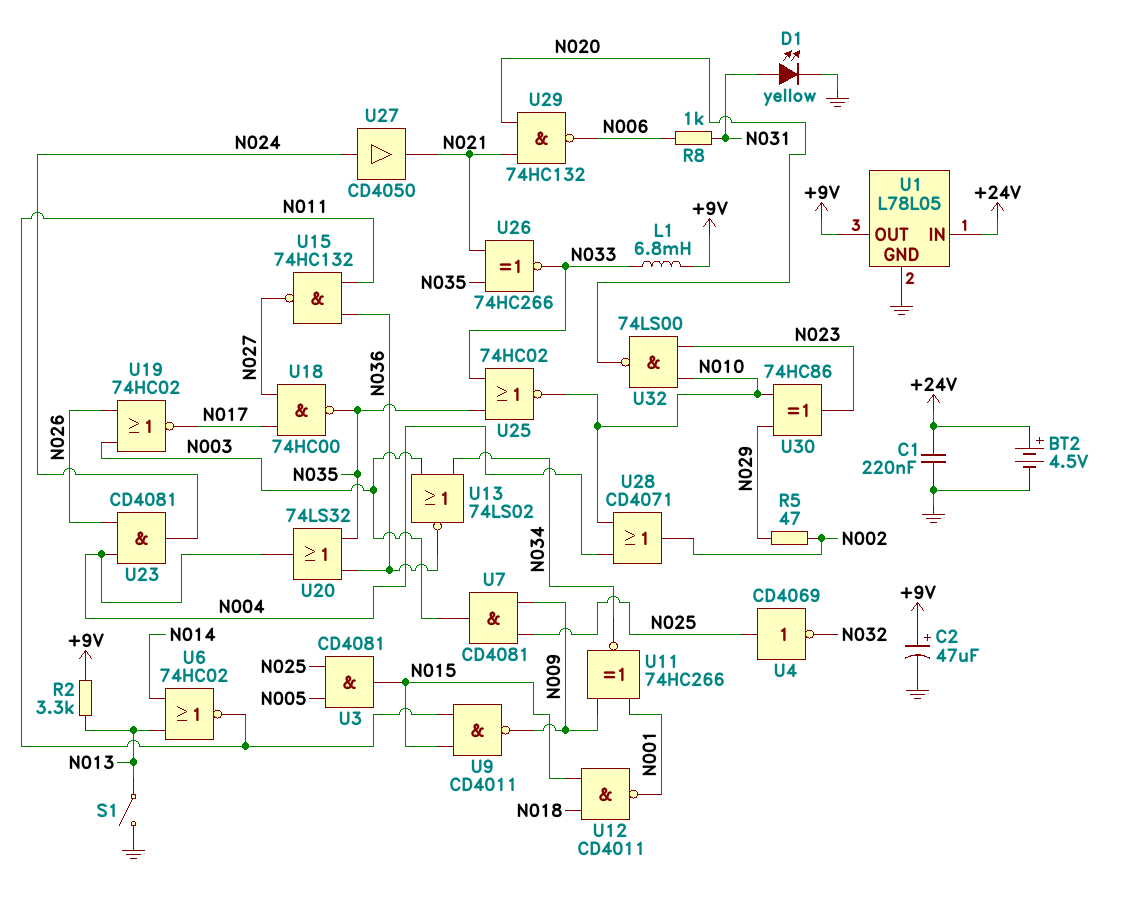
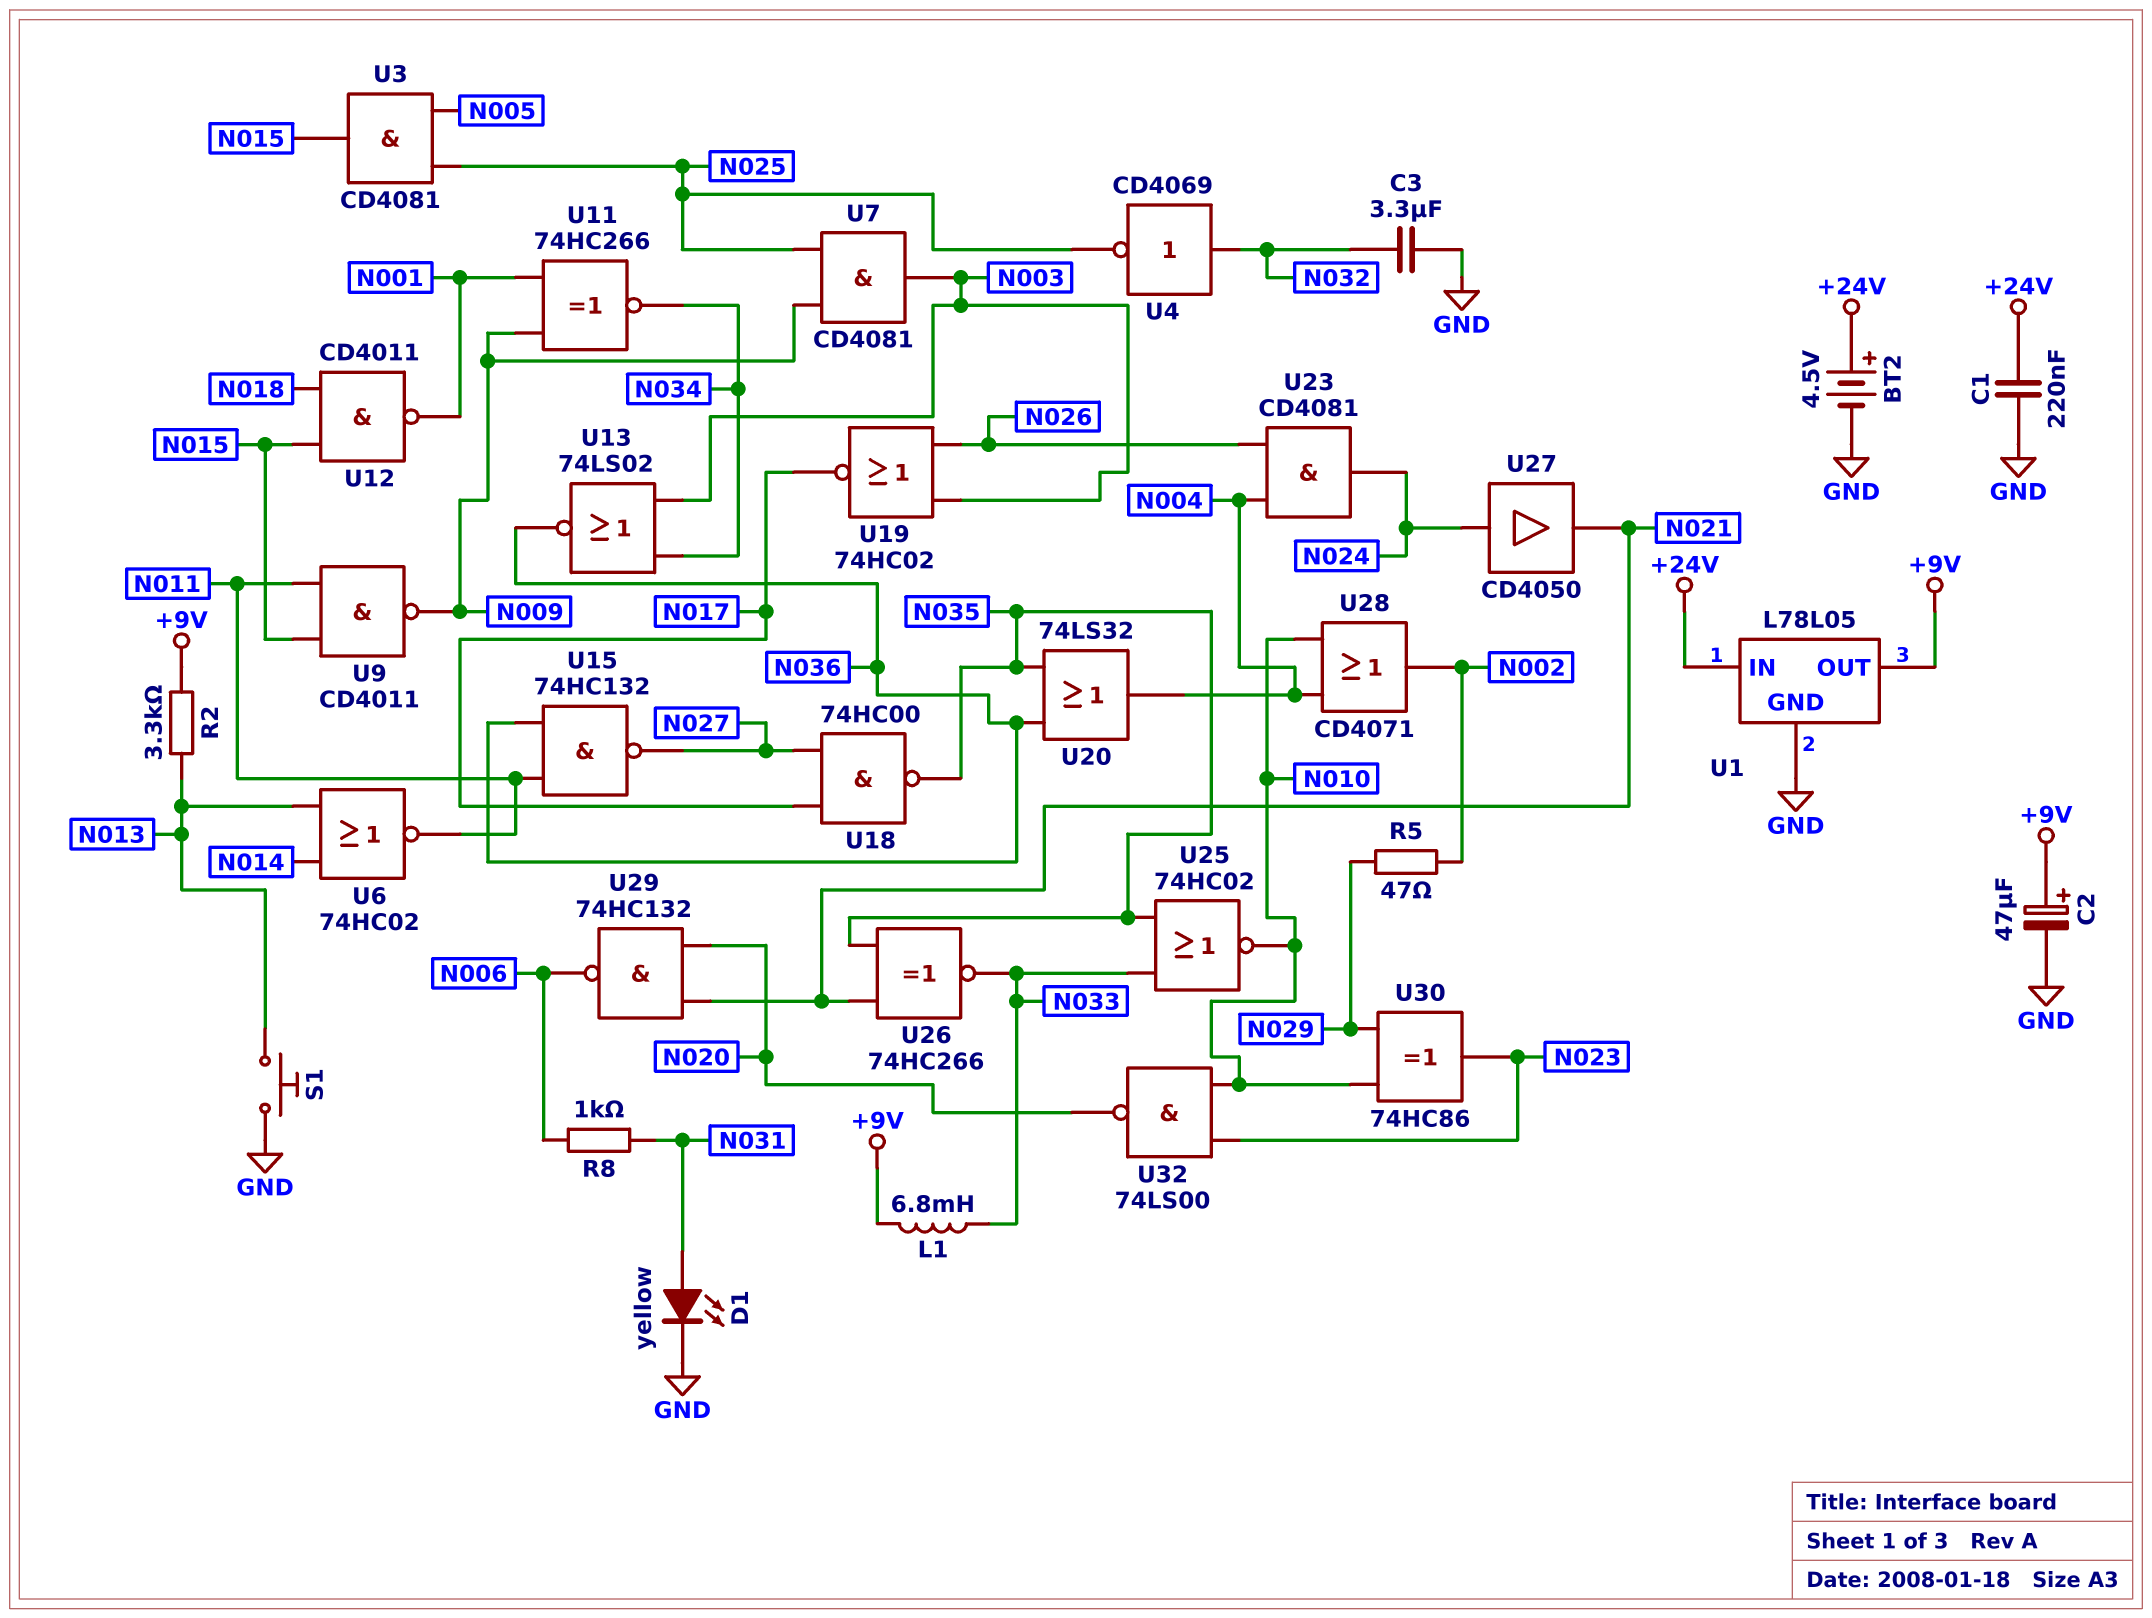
C3: none -> 3.3uF (GND, N032)
S1: switch (GND, N013) -> button (GND, N013)
U4: NOT CD4069 (in N025, out N032) -> NOT CD4069 (in N032, out N025)

